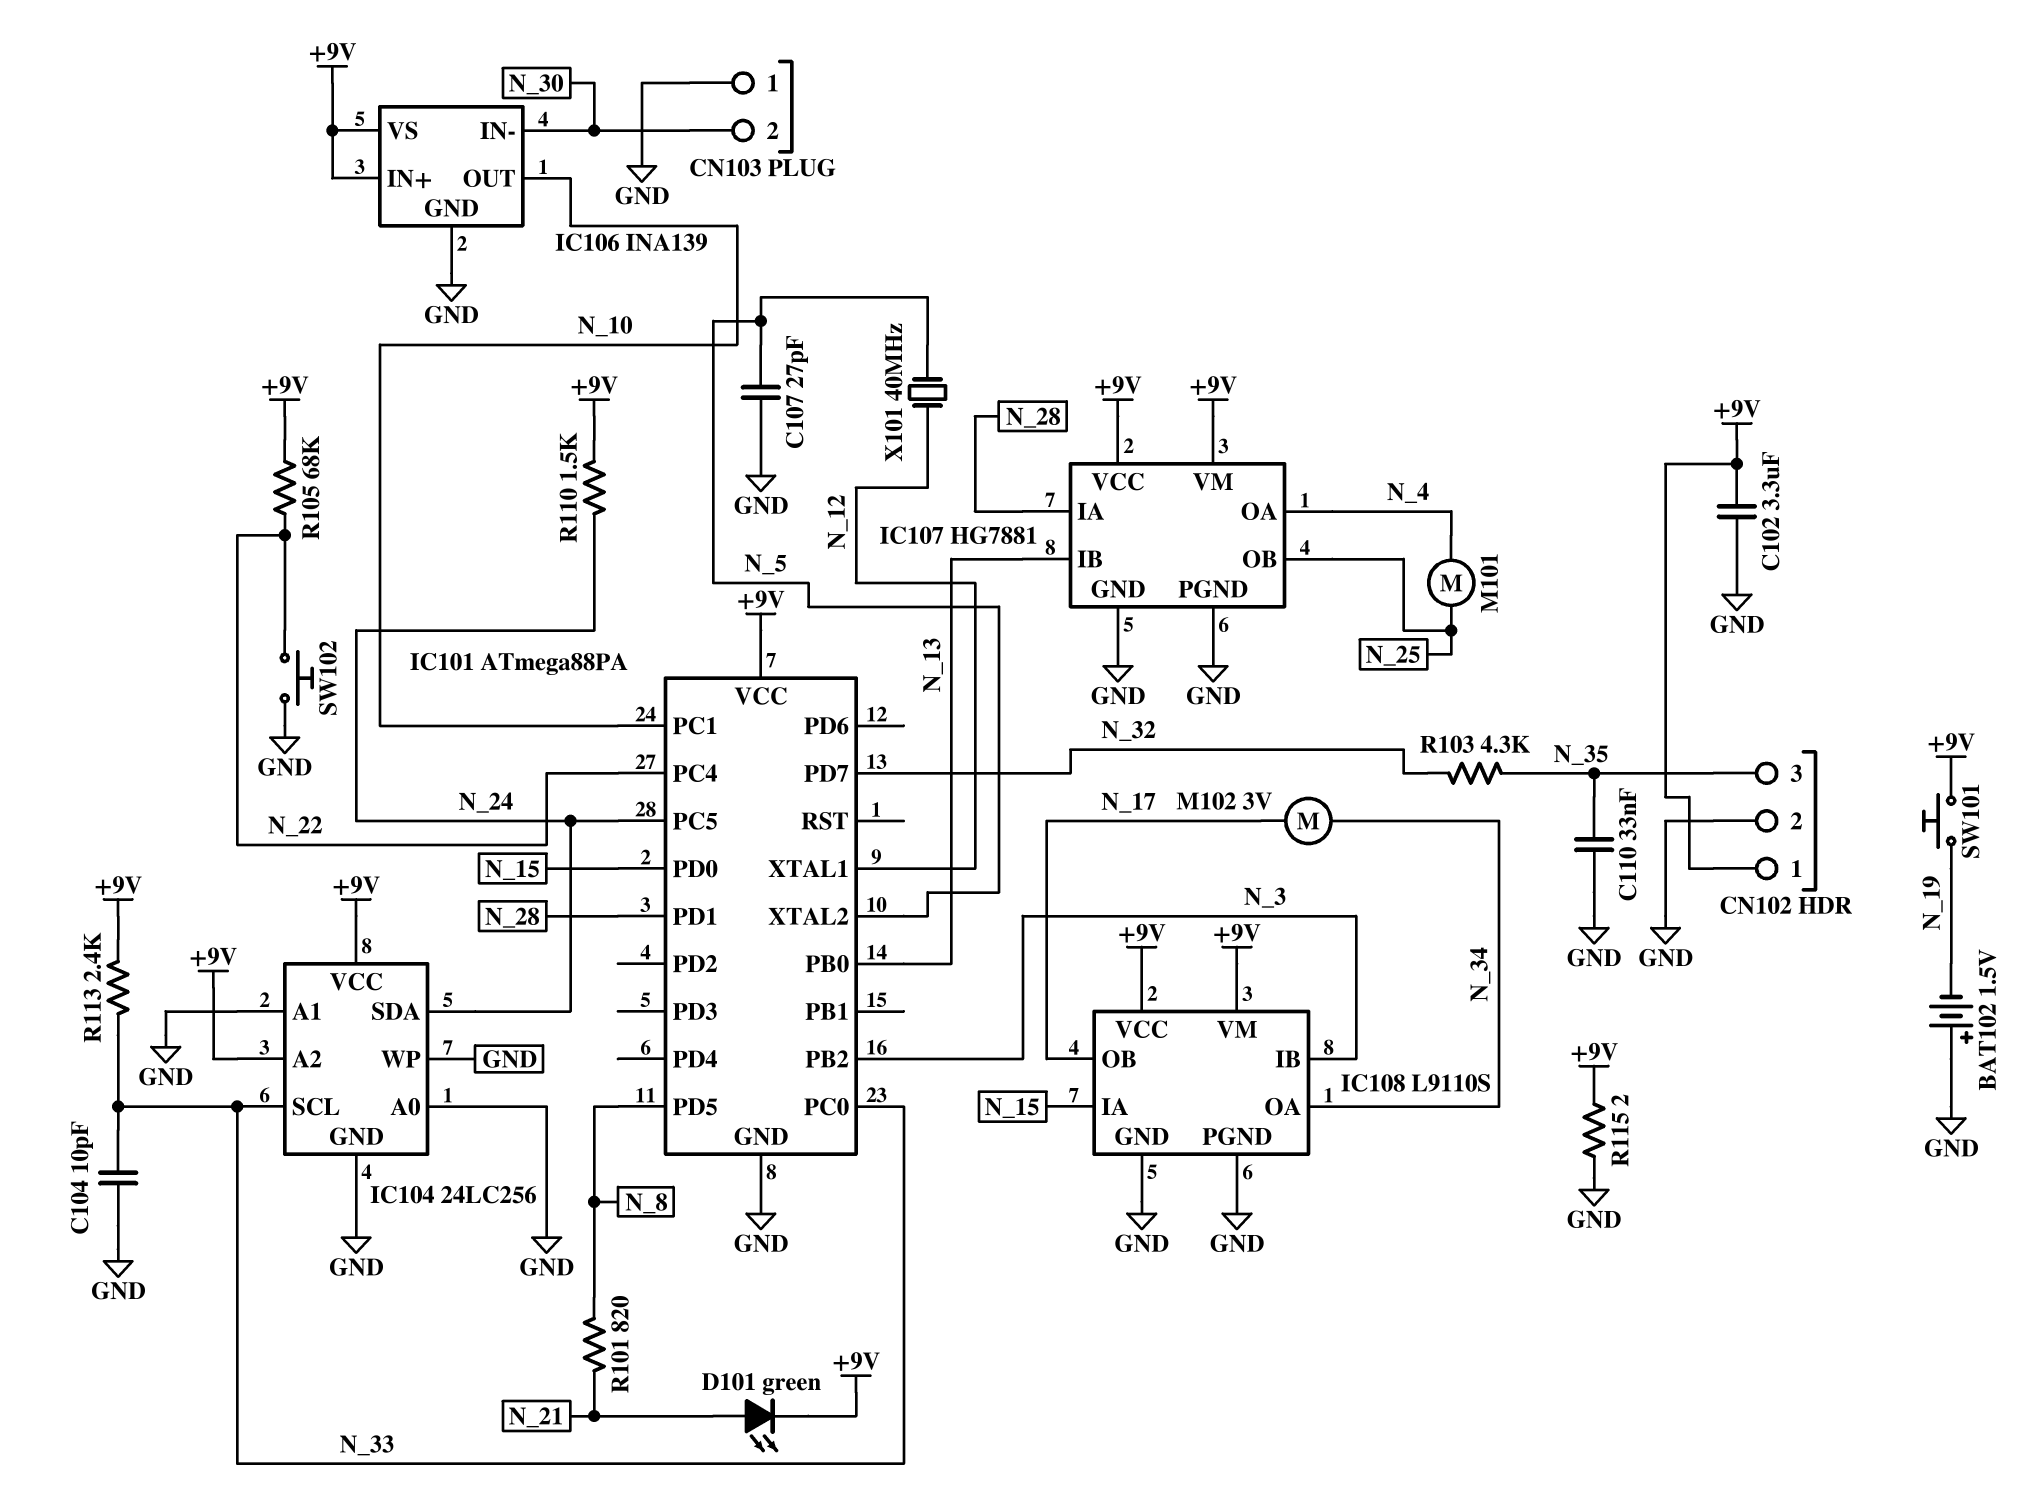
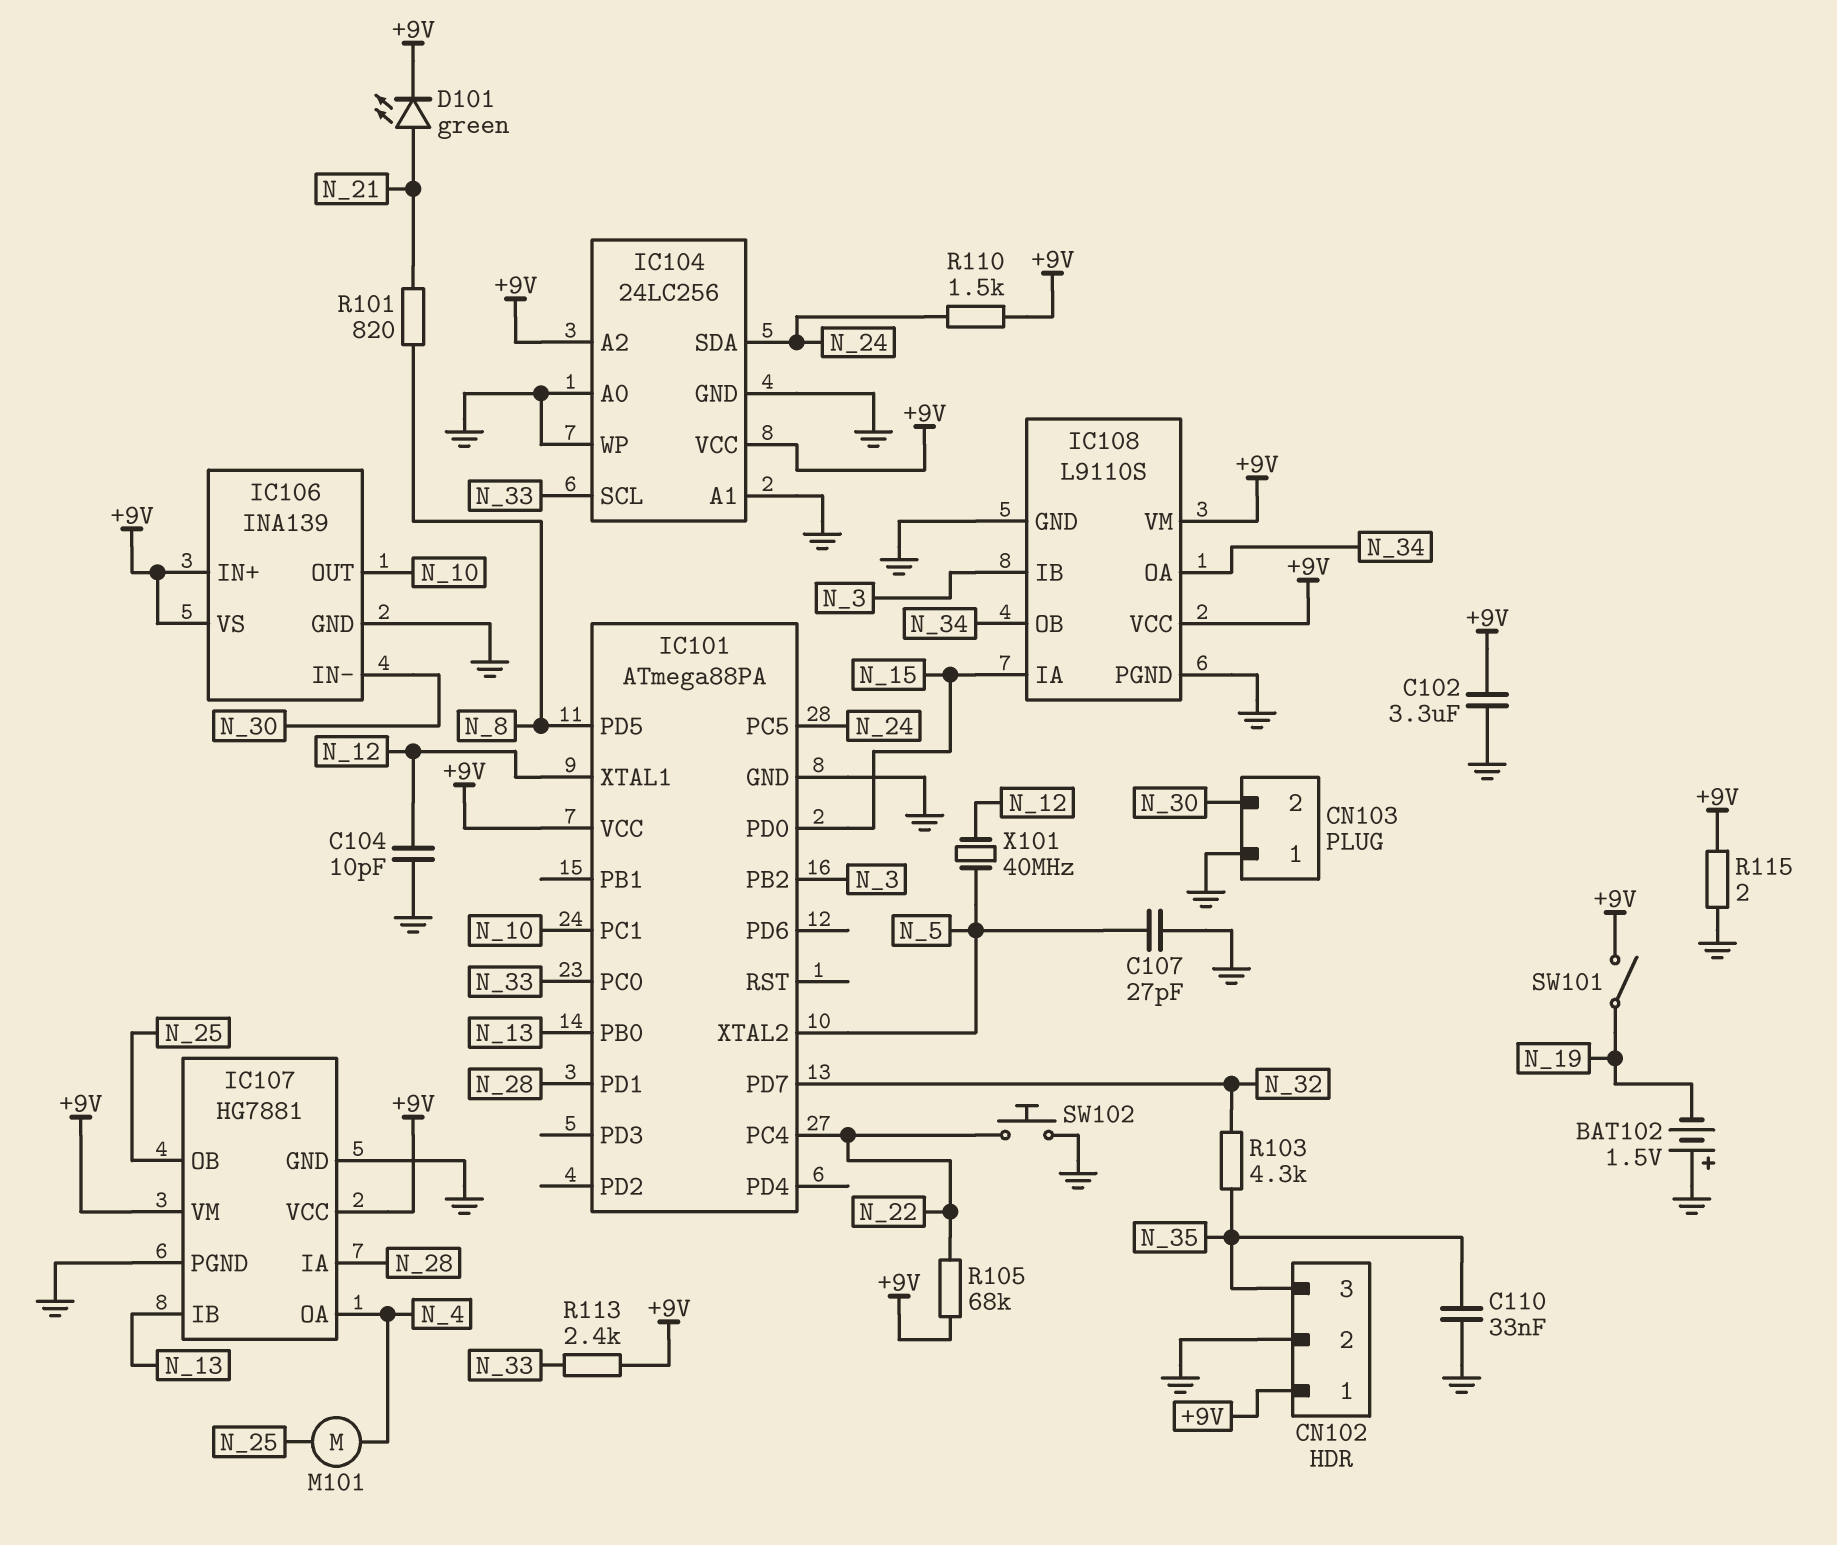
C104: 10pF (GND, N_33) -> 10pF (GND, N_12)
IC108 pin OB: N_17 -> N_34
M102: motor 3V (N_17, N_34) -> none
SW101: button (+9V, N_19) -> switch (+9V, N_19)

